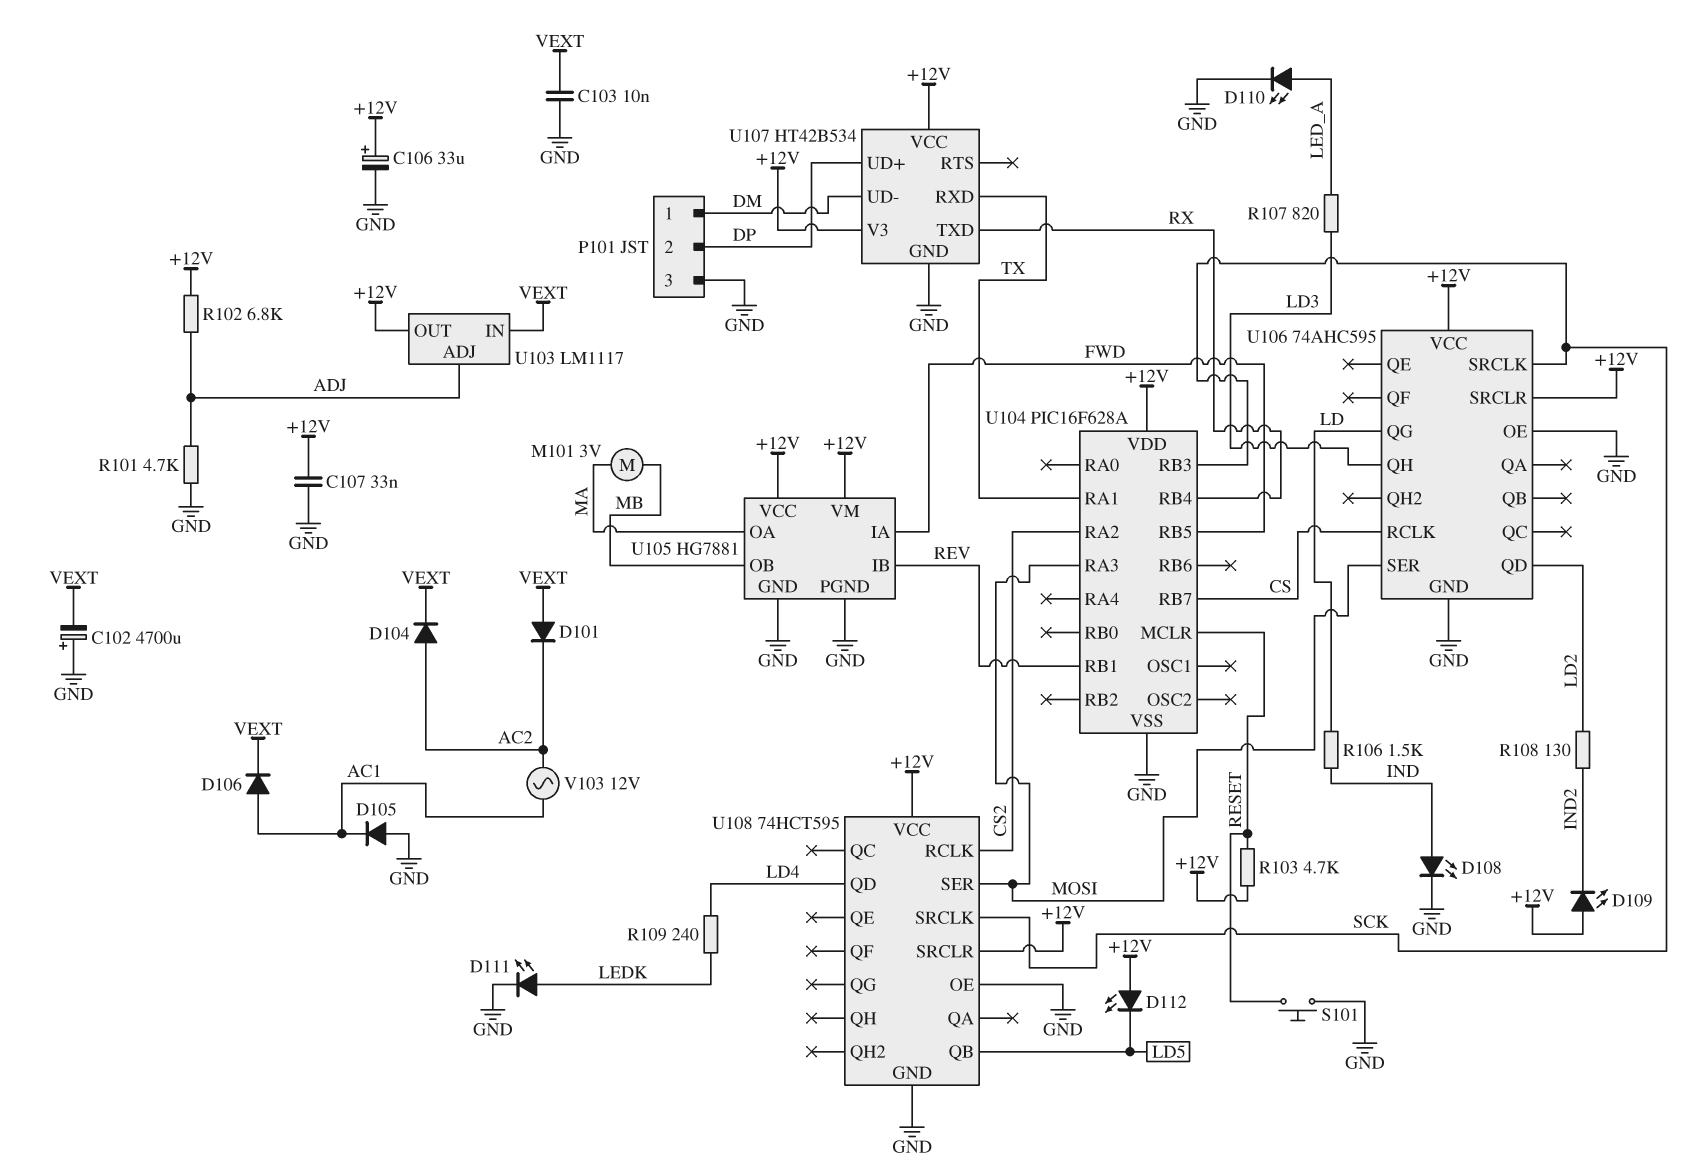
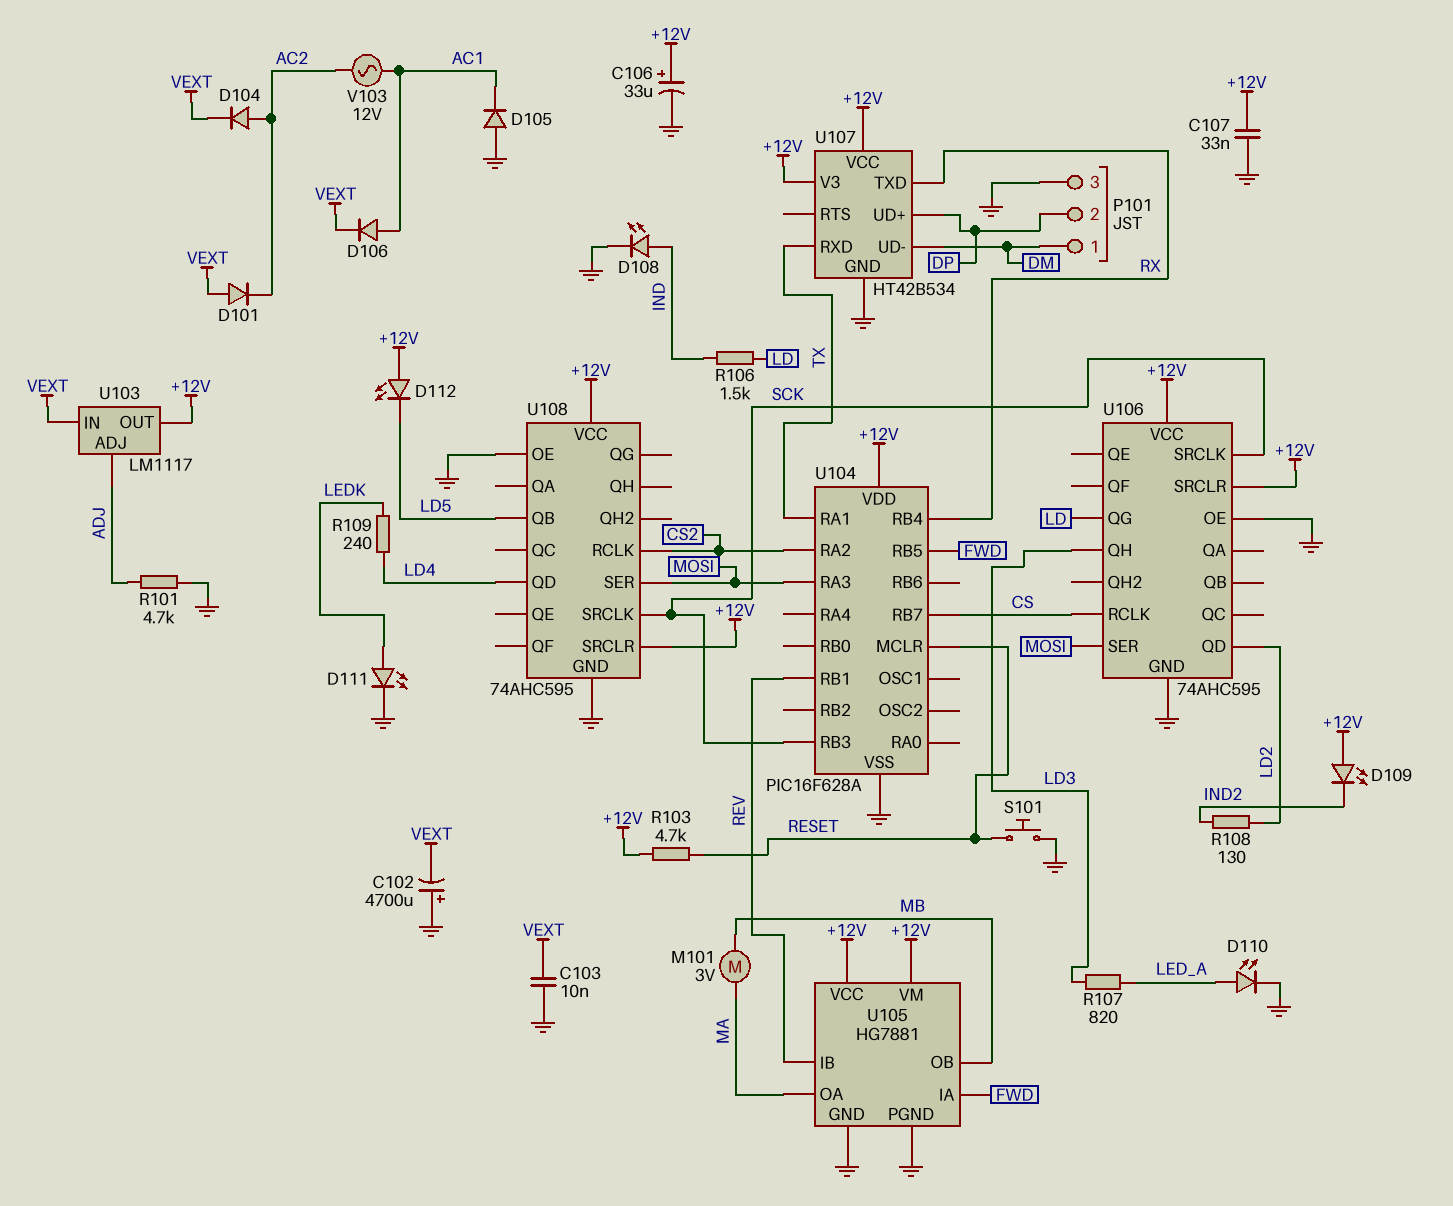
R102: 6.8k (+12V, ADJ) -> none
U108: 74HCT595 -> 74AHC595

